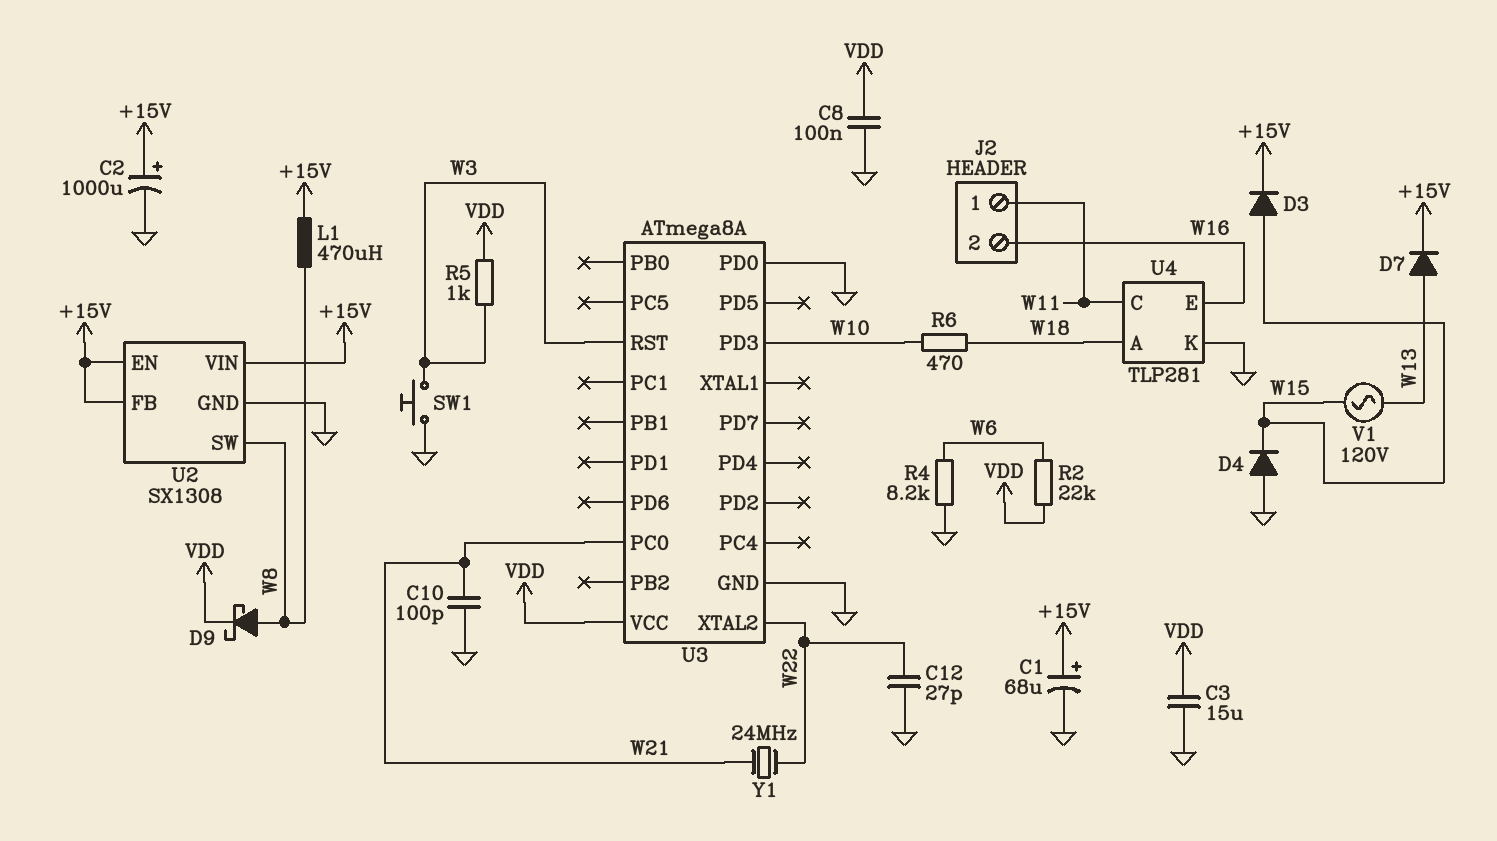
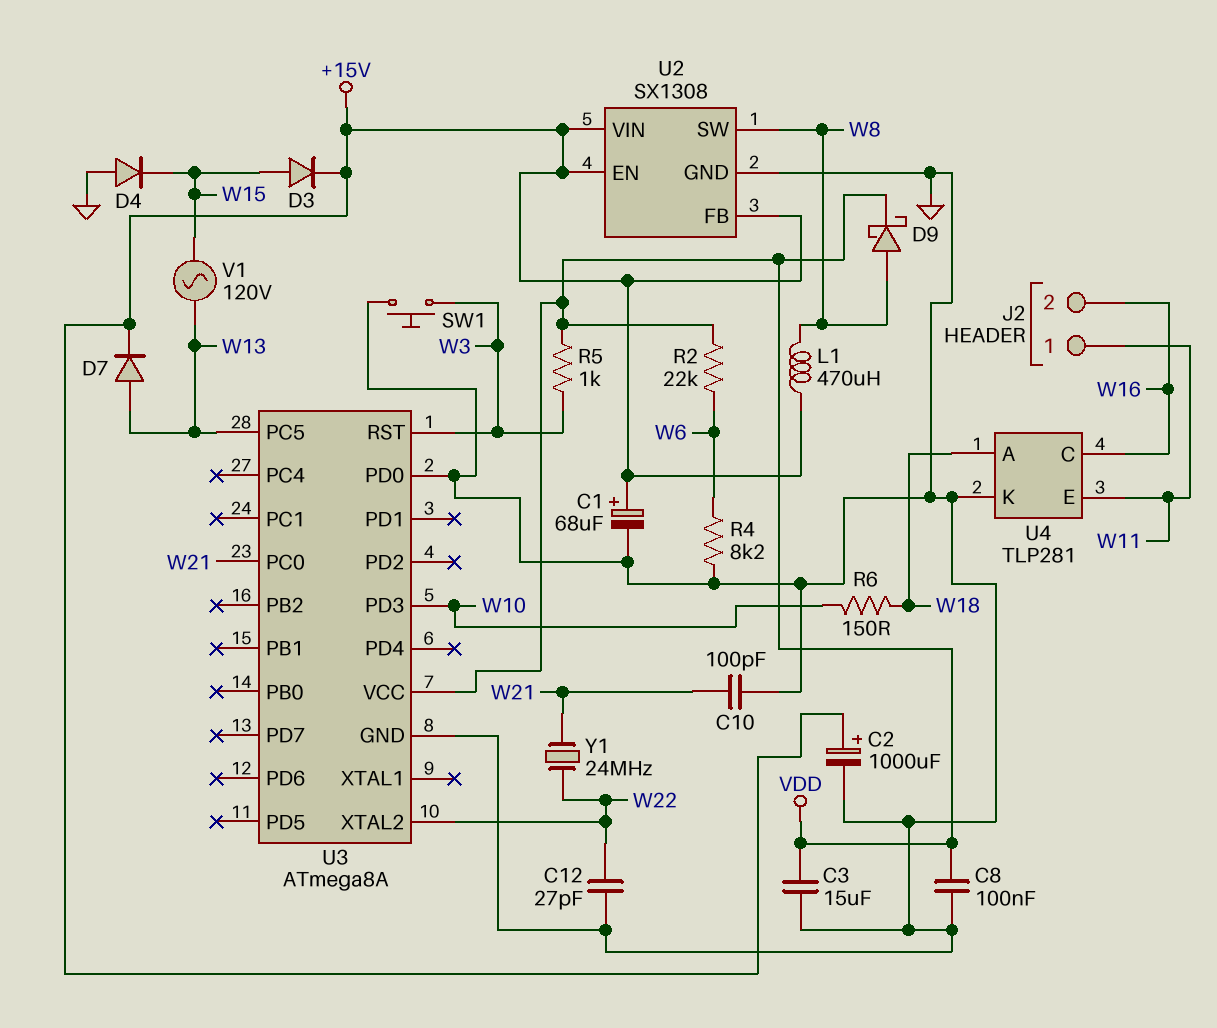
R6: 470 (W10, W18) -> 150 (W10, W18)
U3 pin PC5: none -> W13
U4 pin C: W11 -> W16
U4 pin E: W16 -> W11

